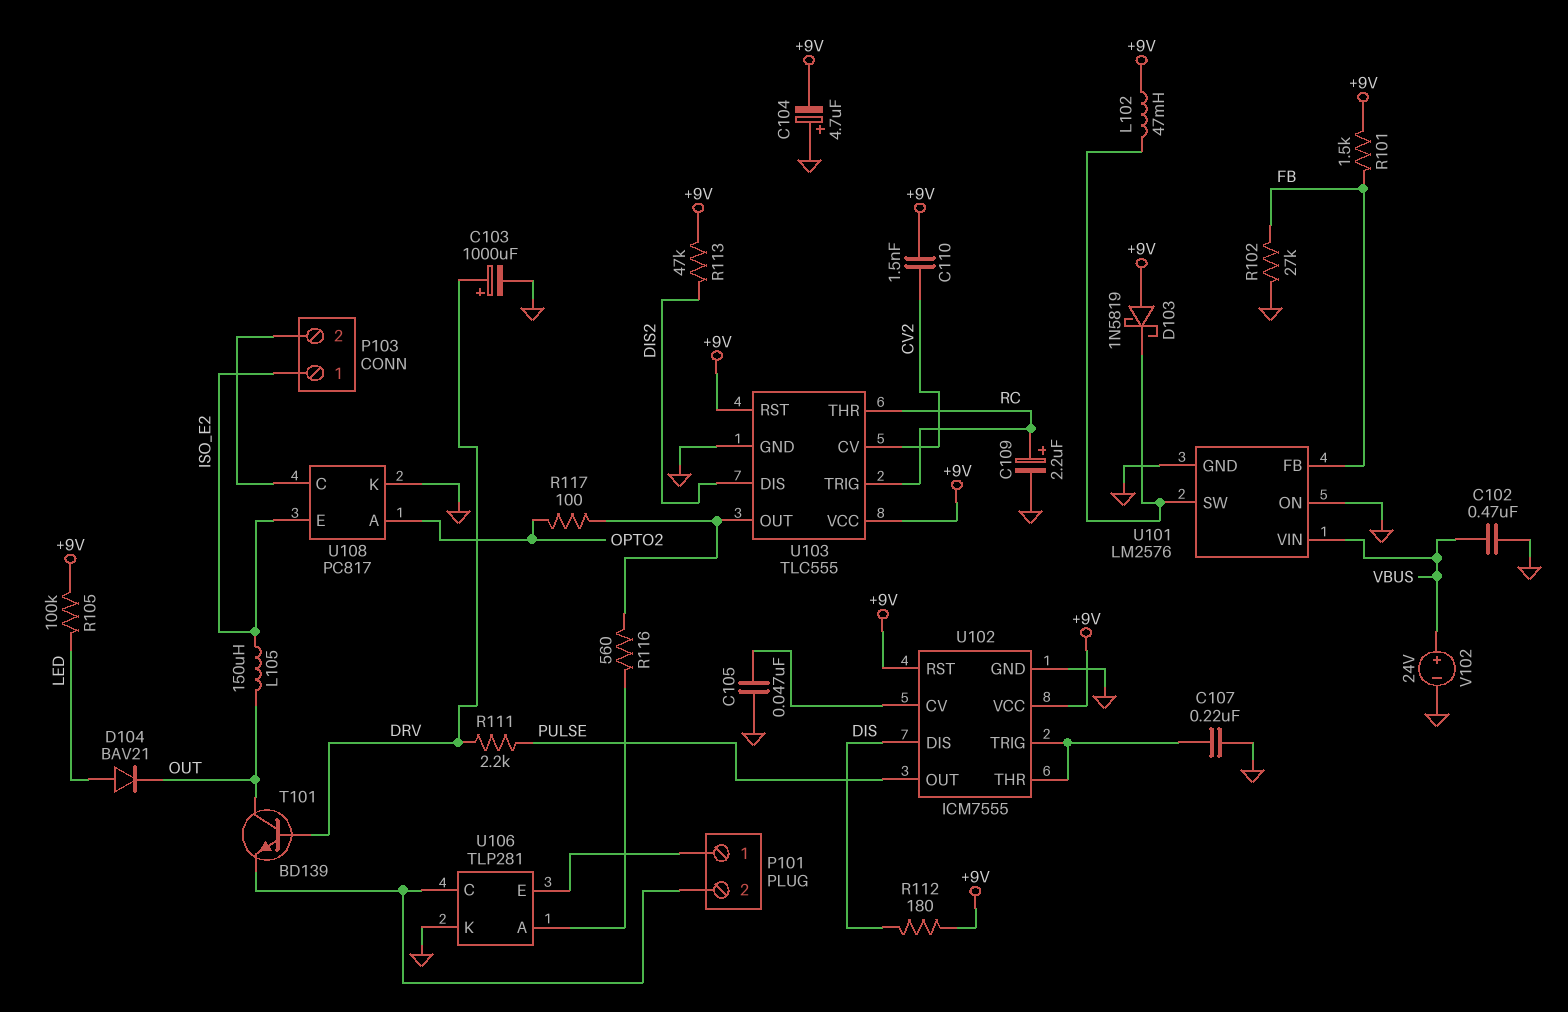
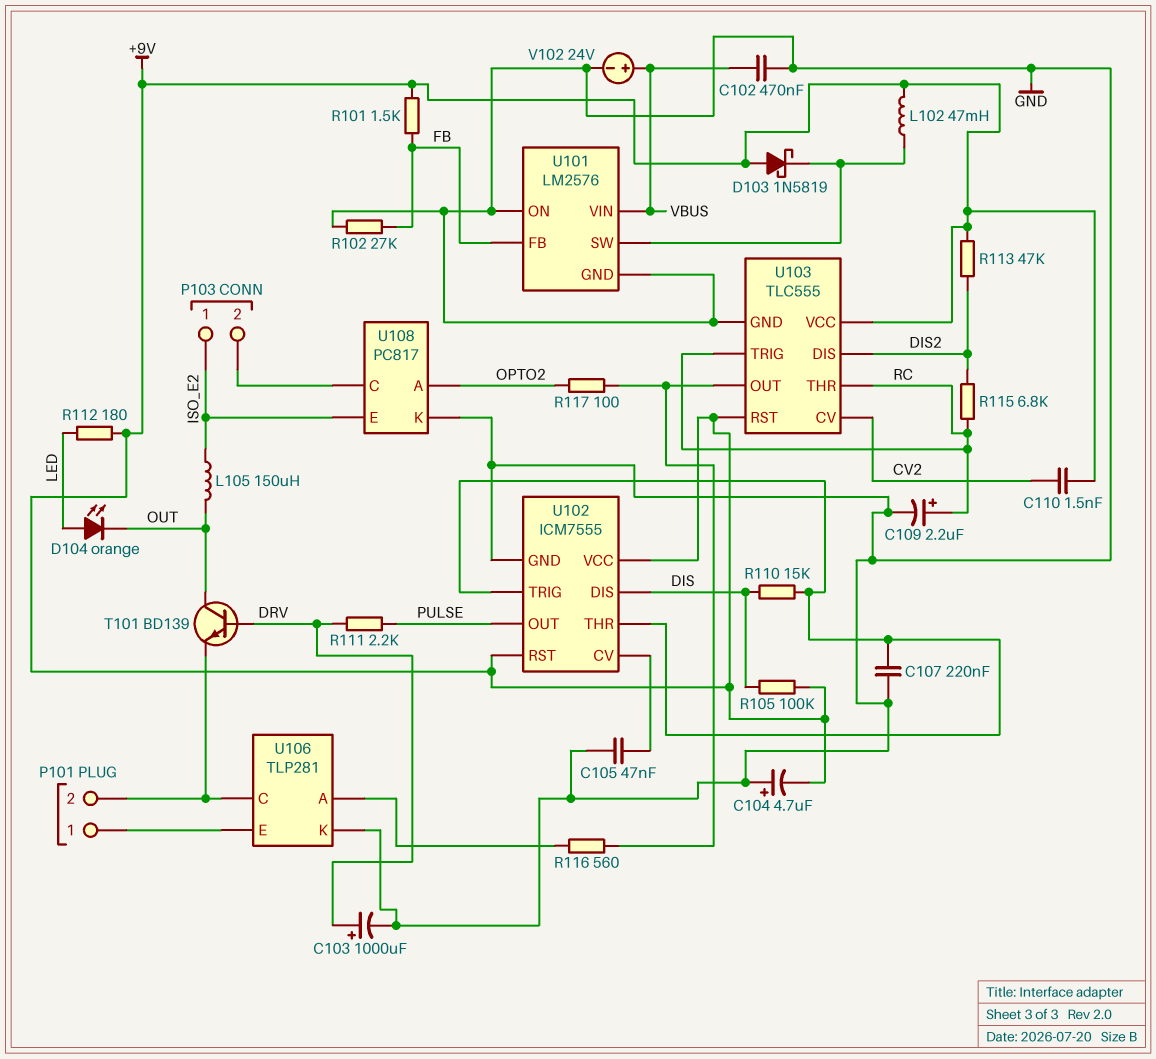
D104: diode BAV21 (A LED, K OUT) -> LED orange (A LED, K OUT)
R105: 100k (+9V, LED) -> 100k (+9V, DIS)
R110: none -> 15k (DIS, U102/THR)
R112: 180 (+9V, DIS) -> 180 (+9V, LED)
R115: none -> 6.8k (DIS2, RC)

